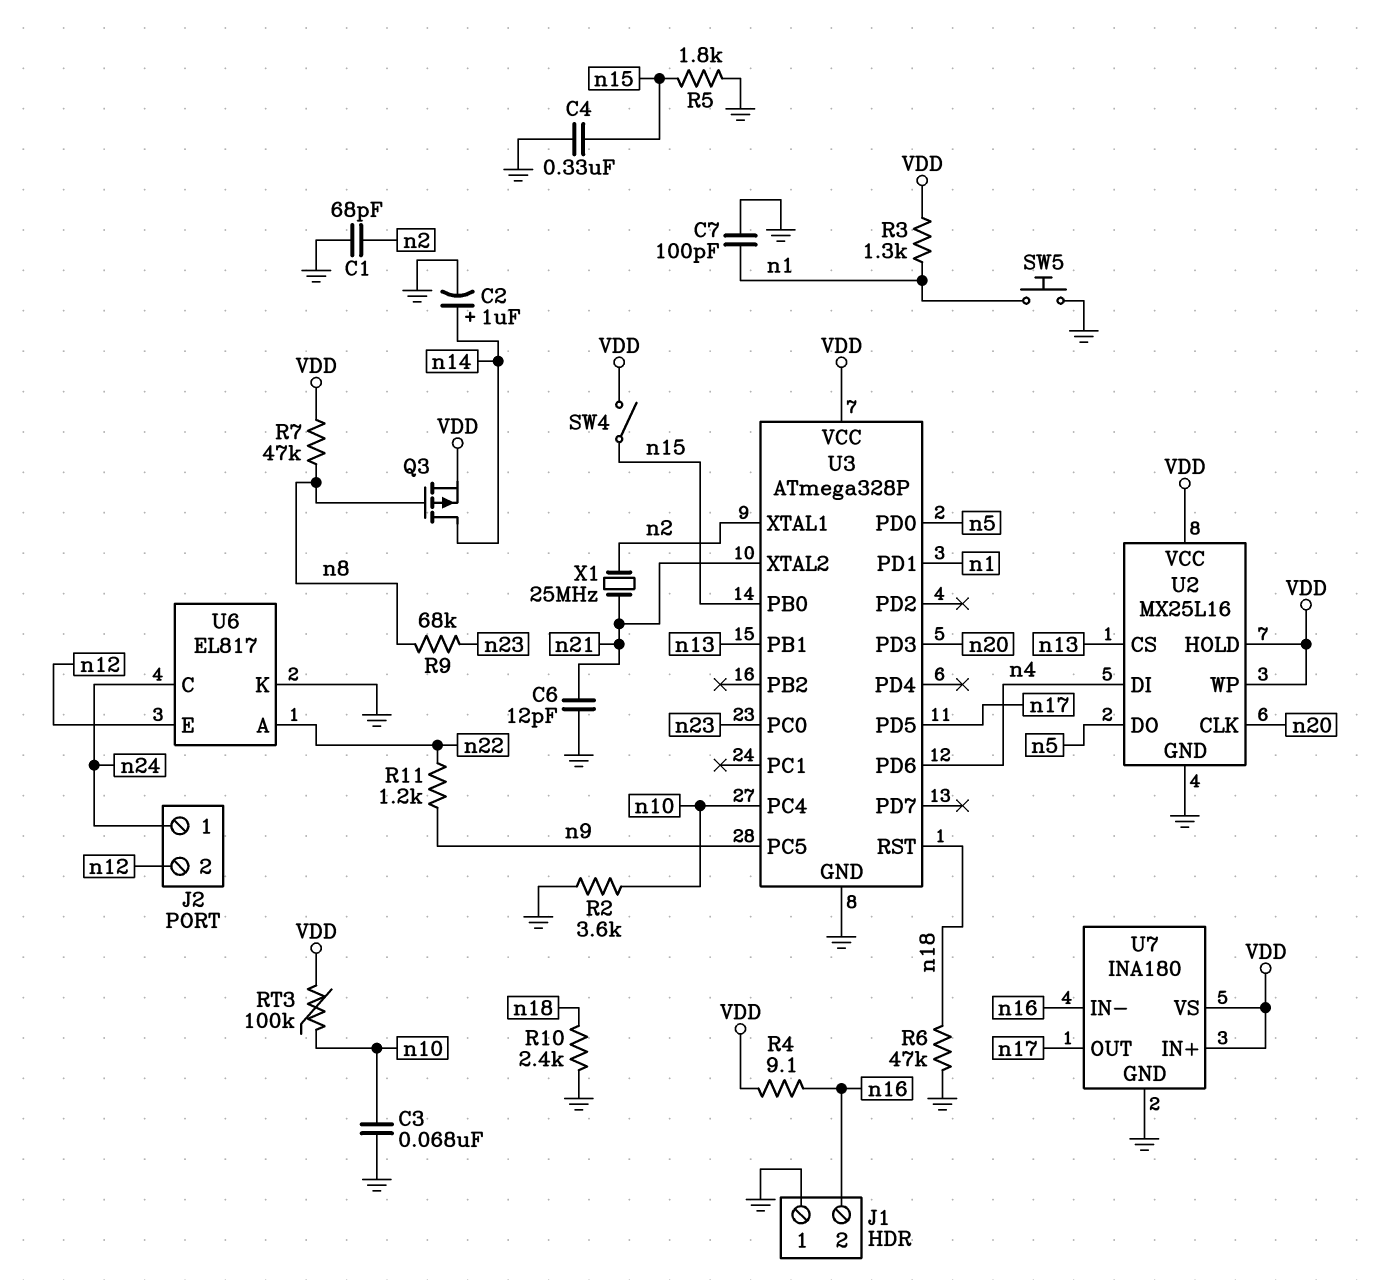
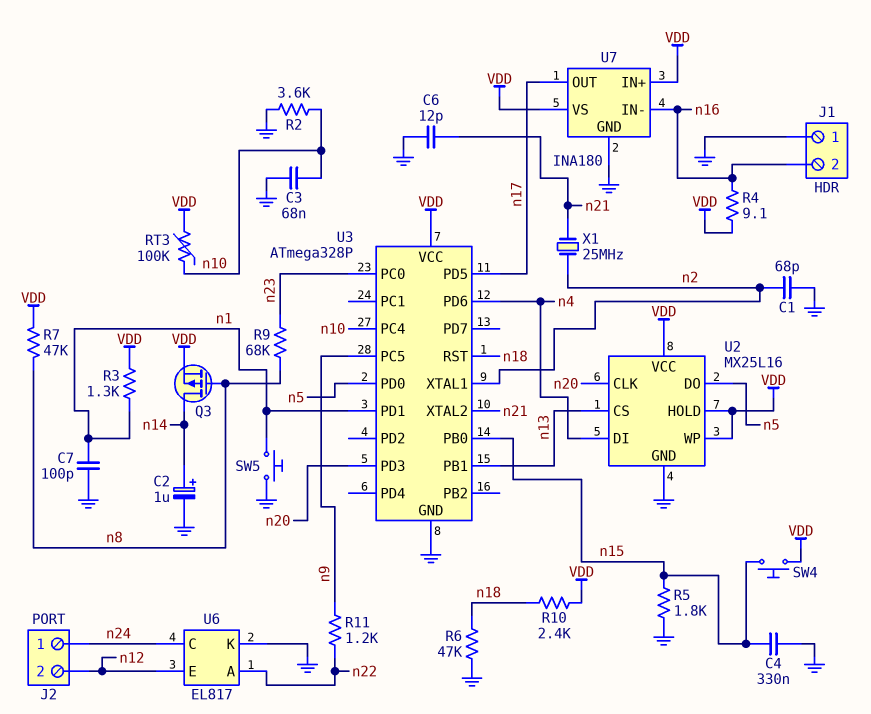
R10: 2.4k (GND, n18) -> 2.4k (VDD, n18)
SW4: switch (VDD, n15) -> button (VDD, n15)

